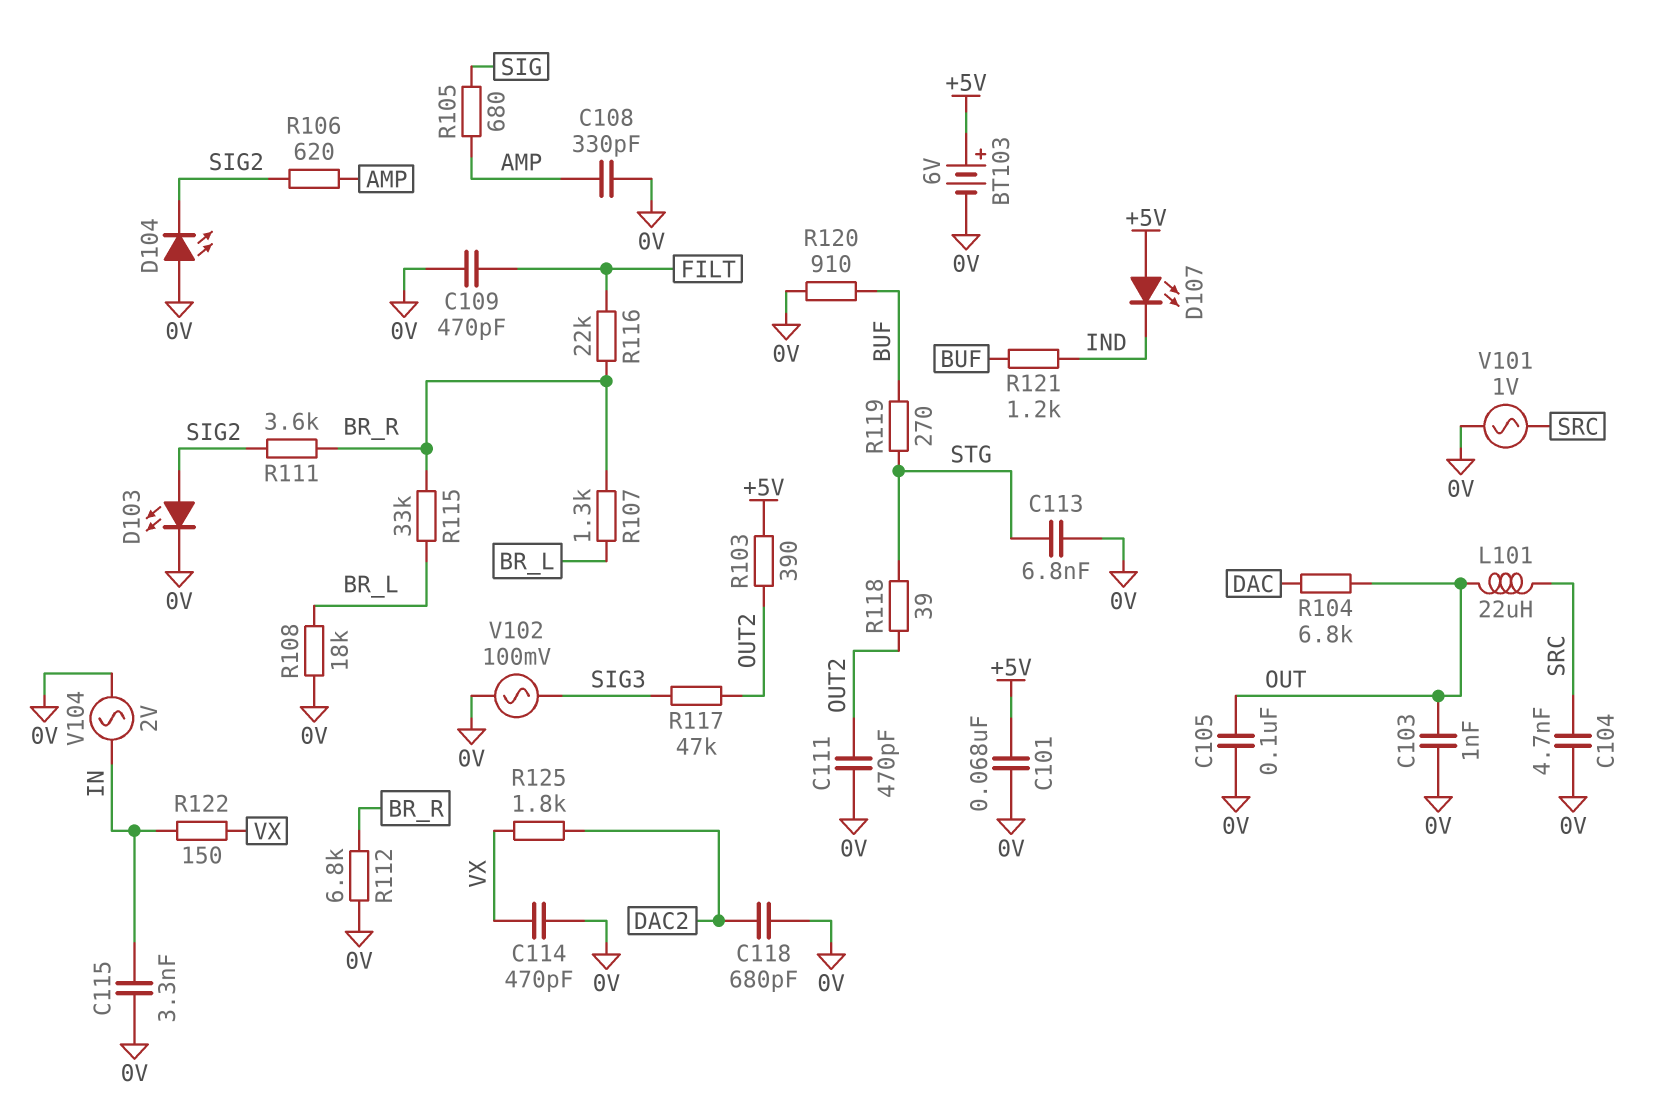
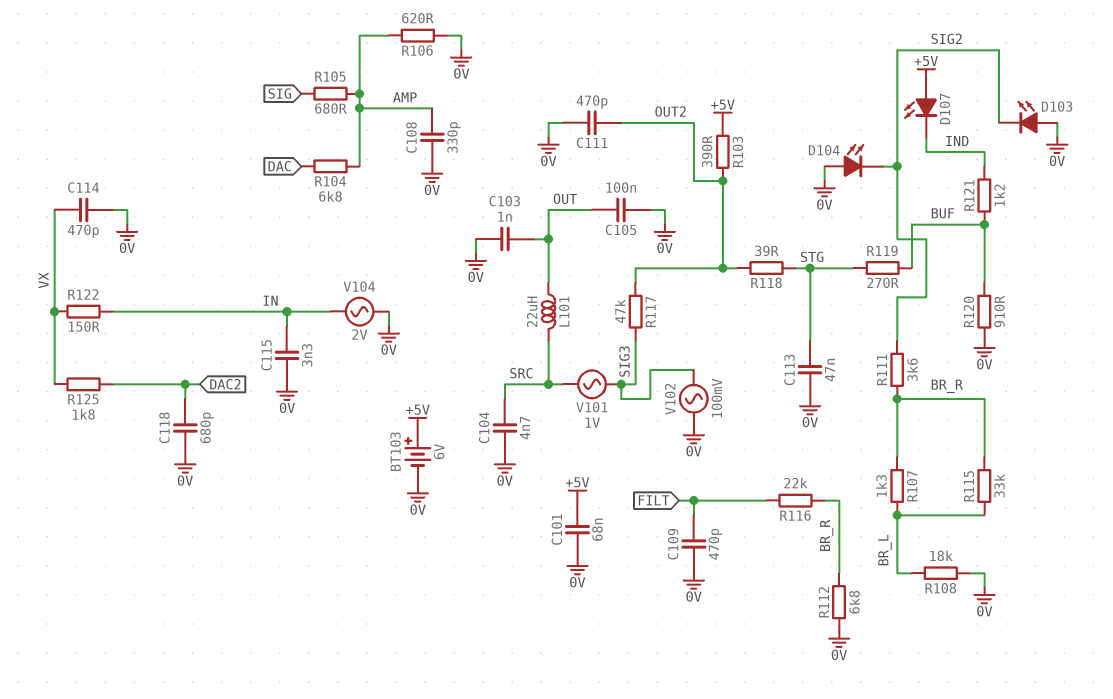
C113: 6.8nF (0V, STG) -> 47nF (0V, STG)
D103: LED (A SIG2, K 0V) -> LED (A 0V, K SIG2)
R104: 6.8k (DAC, OUT) -> 6.8k (AMP, DAC)
R106: 620 (AMP, SIG2) -> 620 (0V, AMP)
V101: AC 1V (0V, SRC) -> AC 1V (SIG3, SRC)

